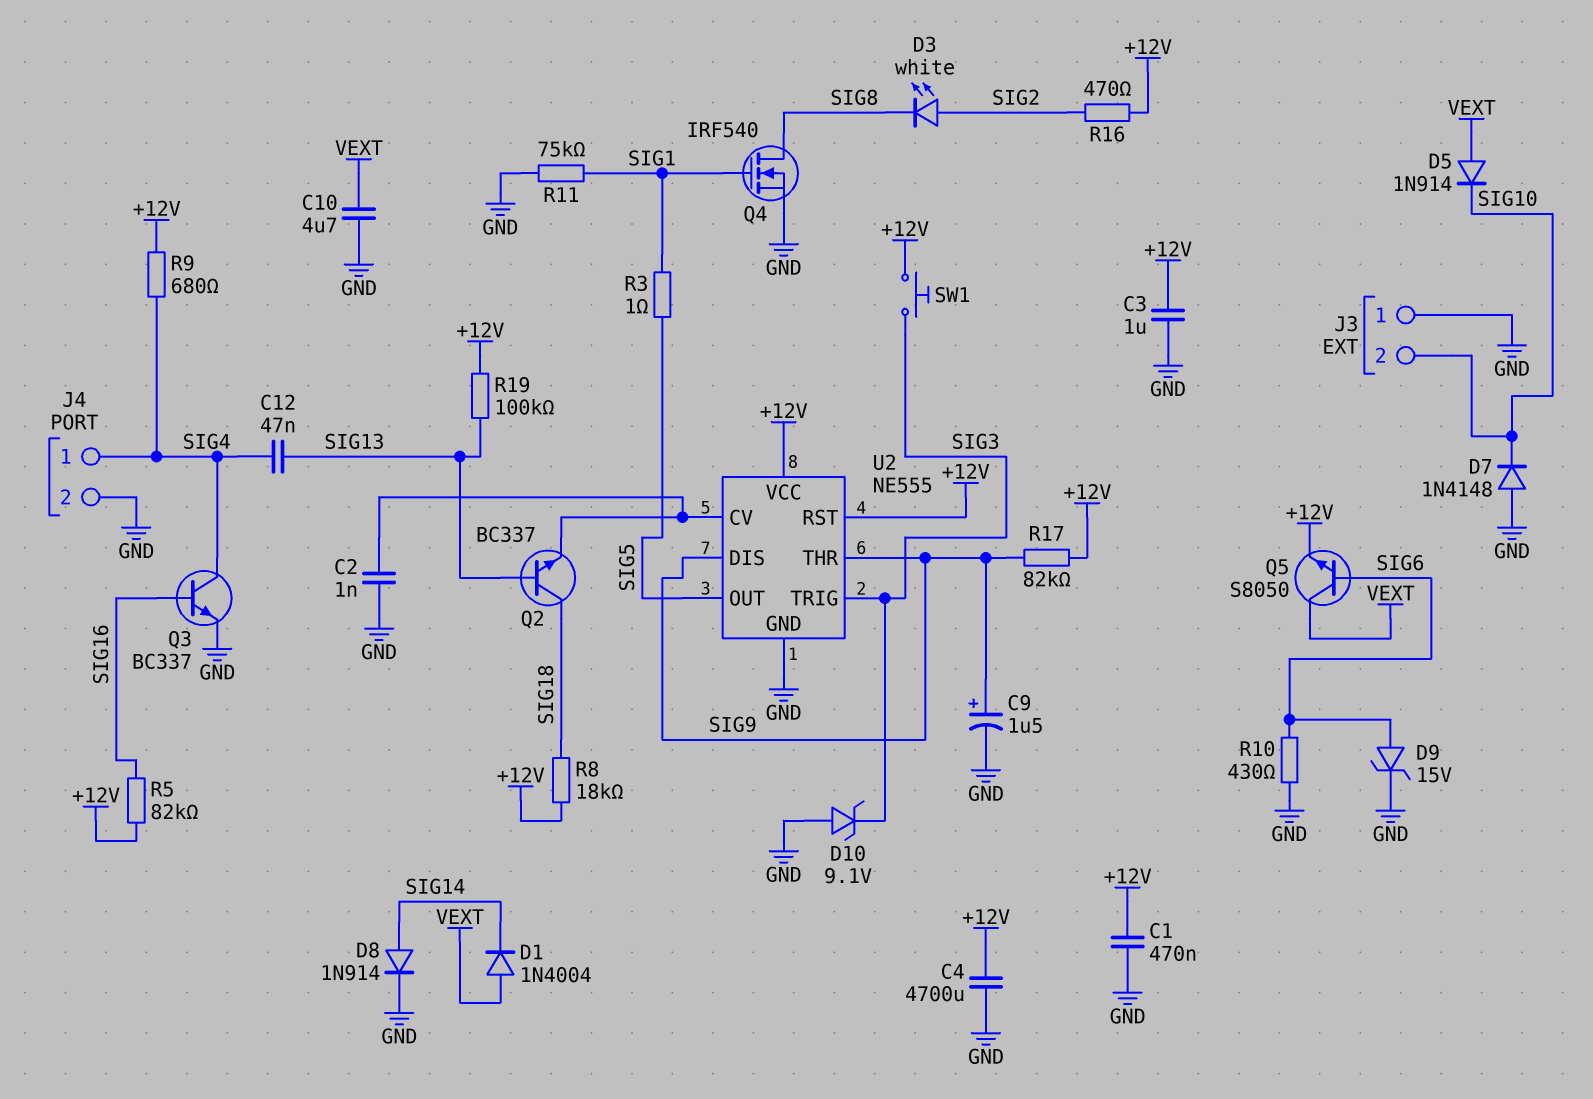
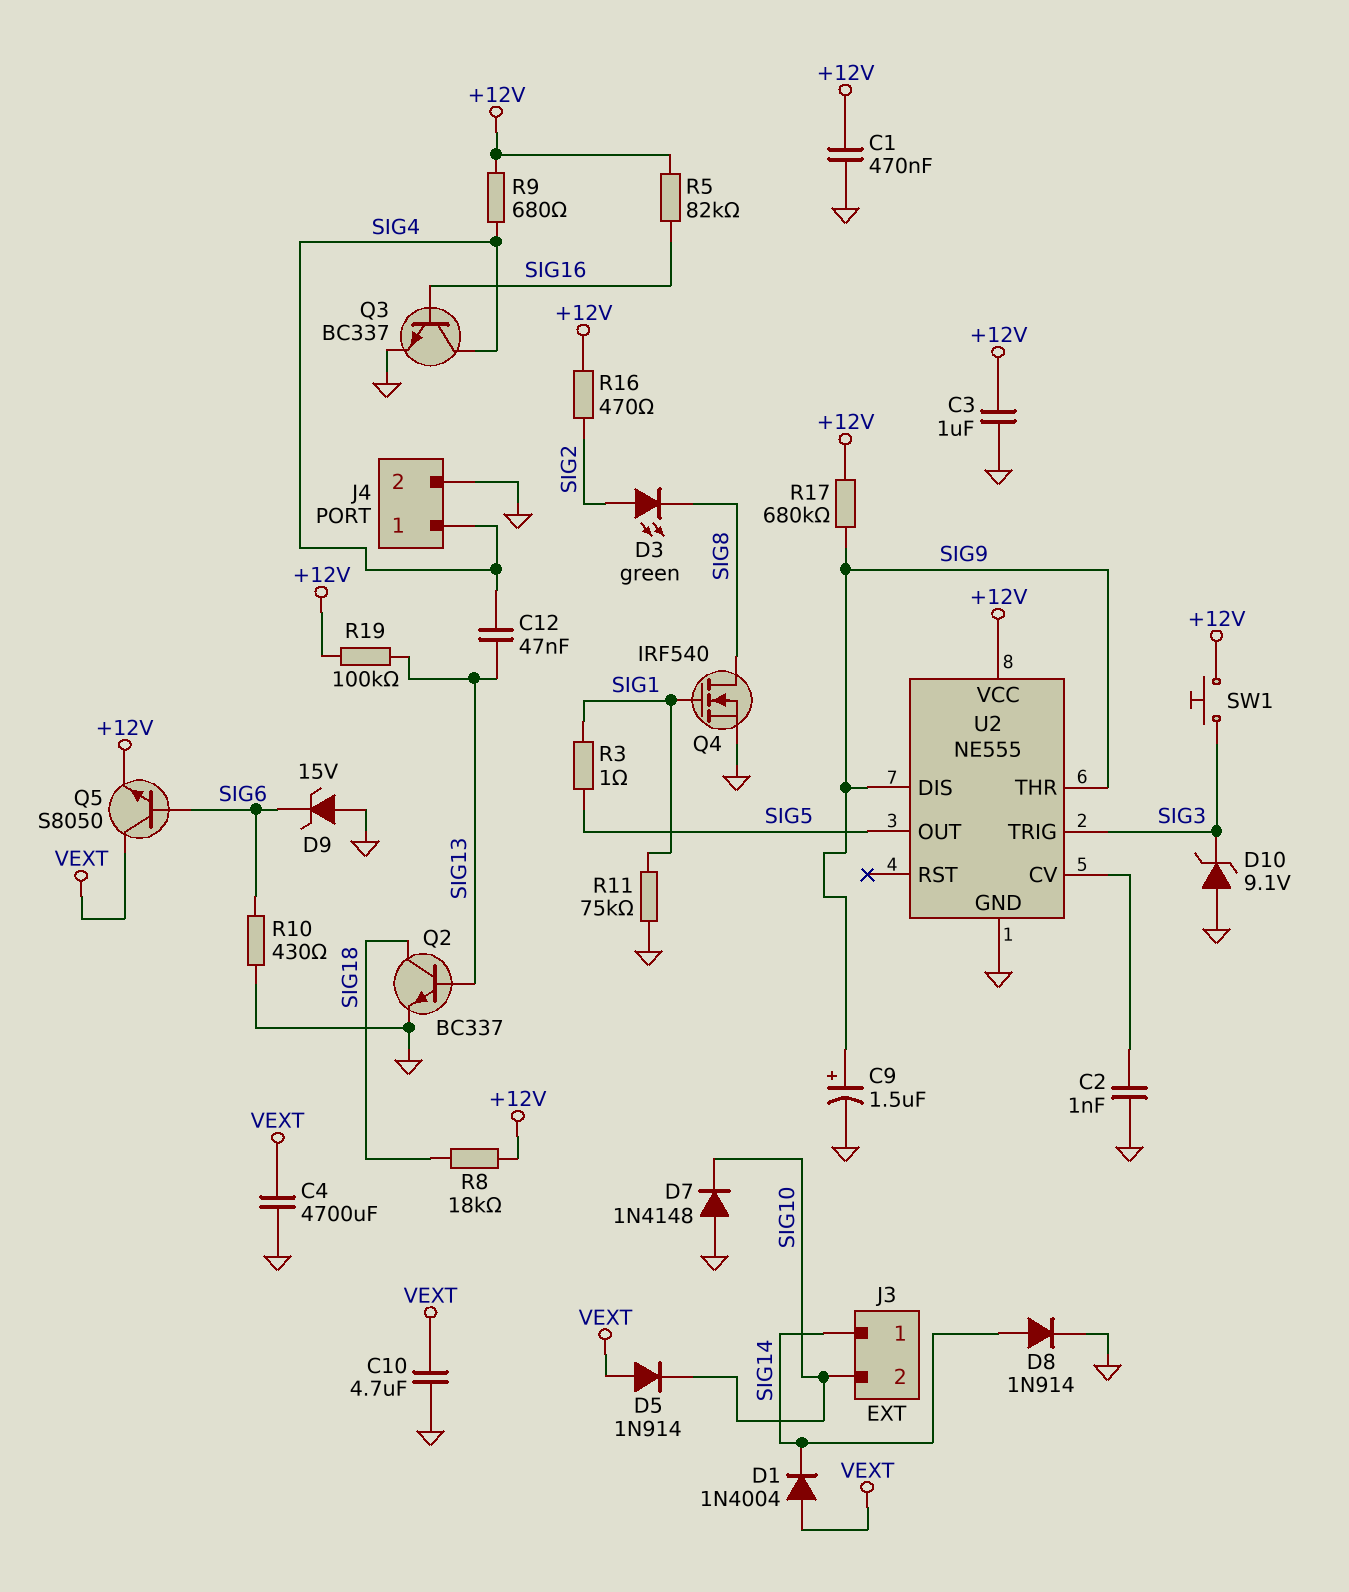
C4: 4700uF (+12V, GND) -> 4700uF (GND, VEXT)
D3: LED white (A SIG2, K SIG8) -> LED green (A SIG2, K SIG8)
D9: zener 15V (A SIG6, K GND) -> zener 15V (A GND, K SIG6)
J3 pin 1: GND -> SIG14
Q2: NPN BC337 (B SIG13, C SIG18, E U2/CV) -> NPN BC337 (B SIG13, C SIG18, E GND)
R17: 82k (+12V, SIG9) -> 680k (+12V, SIG9)
U2 pin RST: +12V -> none

